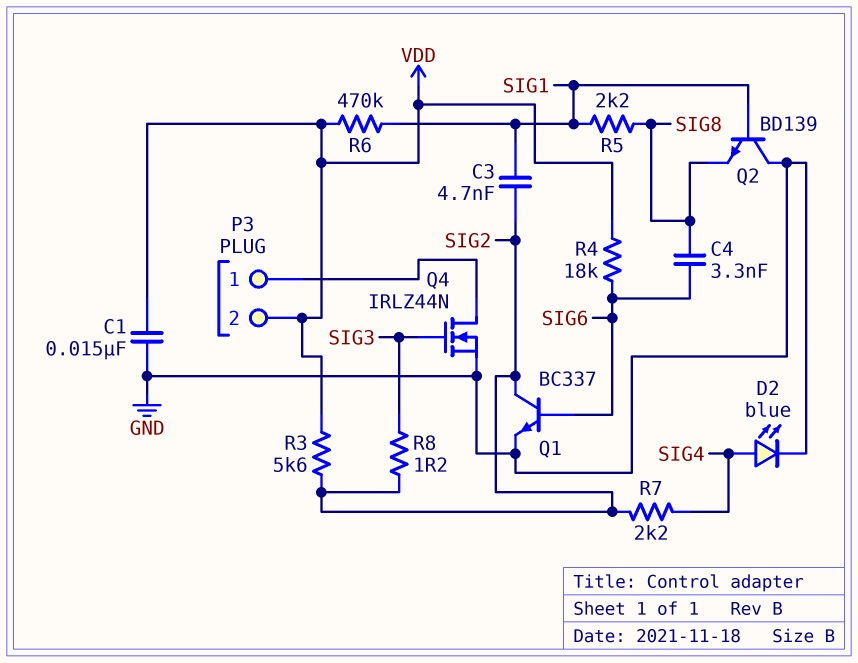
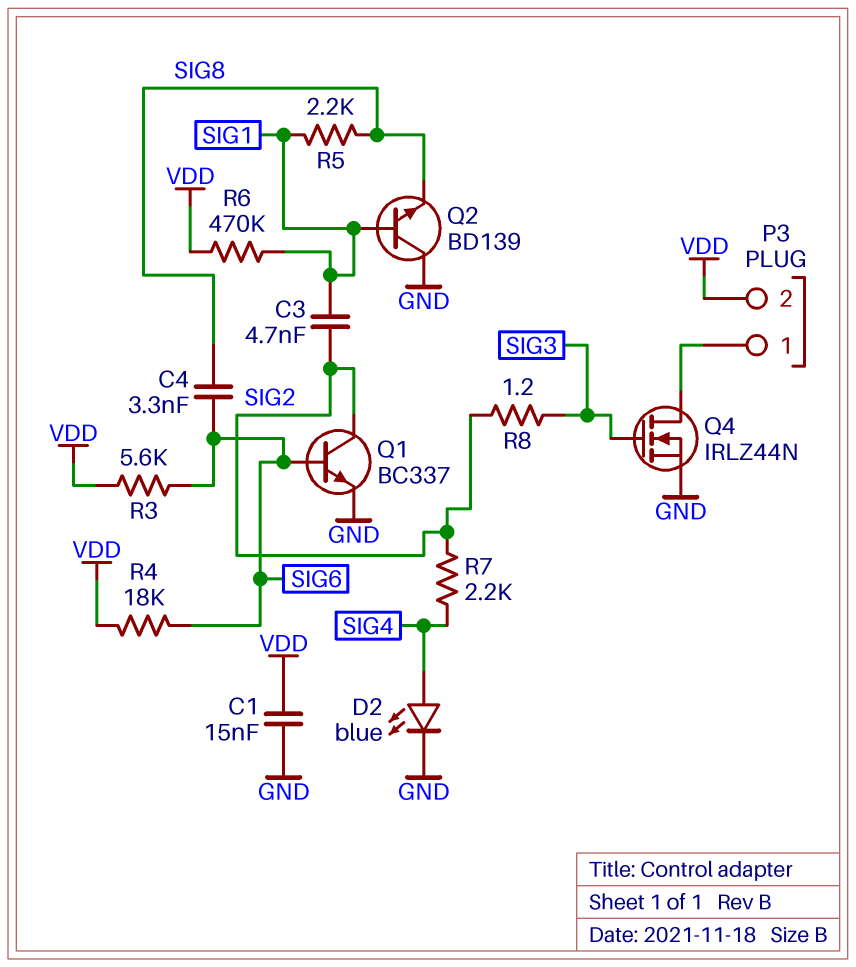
R3: 5.6k (SIG2, VDD) -> 5.6k (SIG6, VDD)

